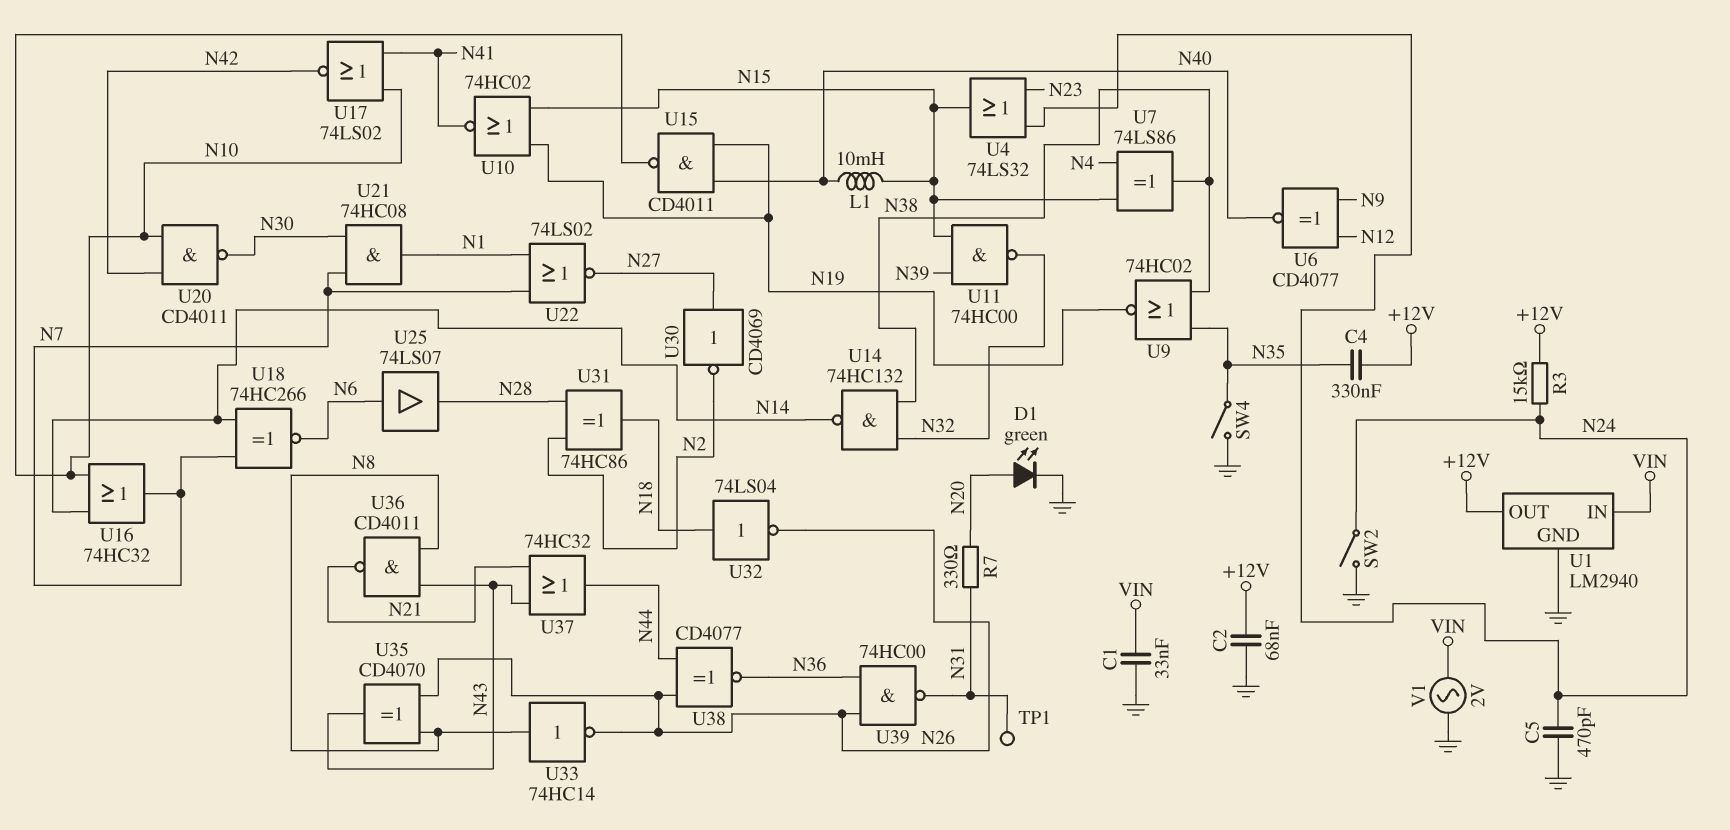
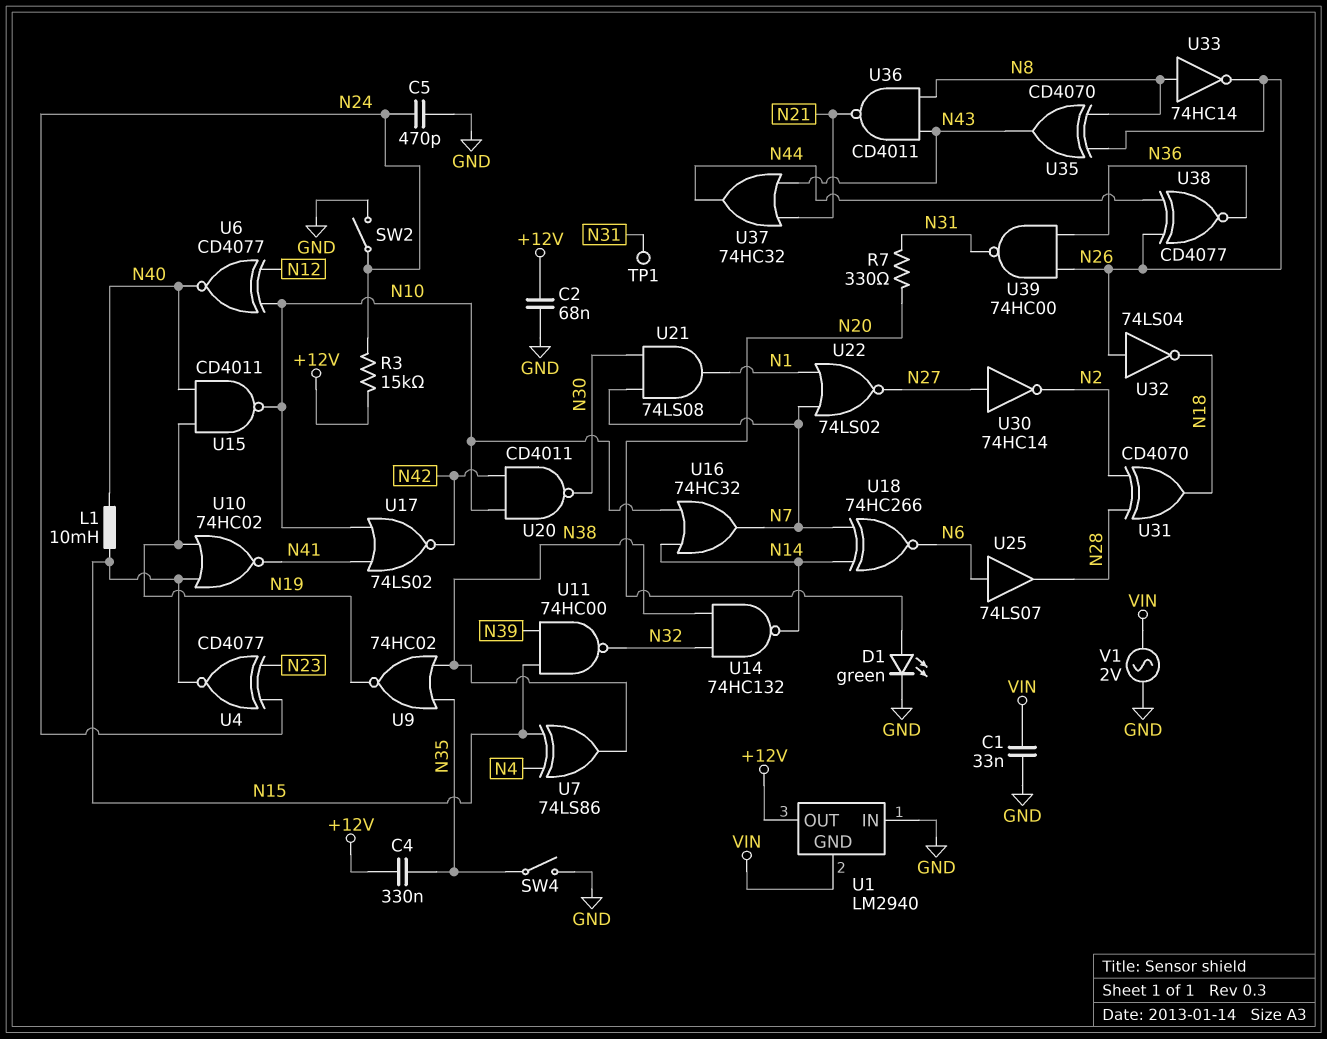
U1 pin GND: GND -> VIN
U1 pin IN: VIN -> GND
U4: OR 74LS32 (in N23, in N24, out N15) -> XNOR CD4077 (in N23, in N24, out N15)
U6: XNOR CD4077 (in N9, in N12, out N40) -> XNOR CD4077 (in N10, in N12, out N40)
U21: AND 74HC08 (in N7, in N30, out N1) -> AND 74LS08 (in N7, in N30, out N1)
U30: NOT CD4069 (in N27, out N2) -> NOT 74HC14 (in N27, out N2)
U31: XOR 74HC86 (in N2, in N28, out N18) -> XOR CD4070 (in N2, in N28, out N18)
U32: NOT 74LS04 (in N18, out N26) -> NOT 74LS04 (in N26, out N18)

